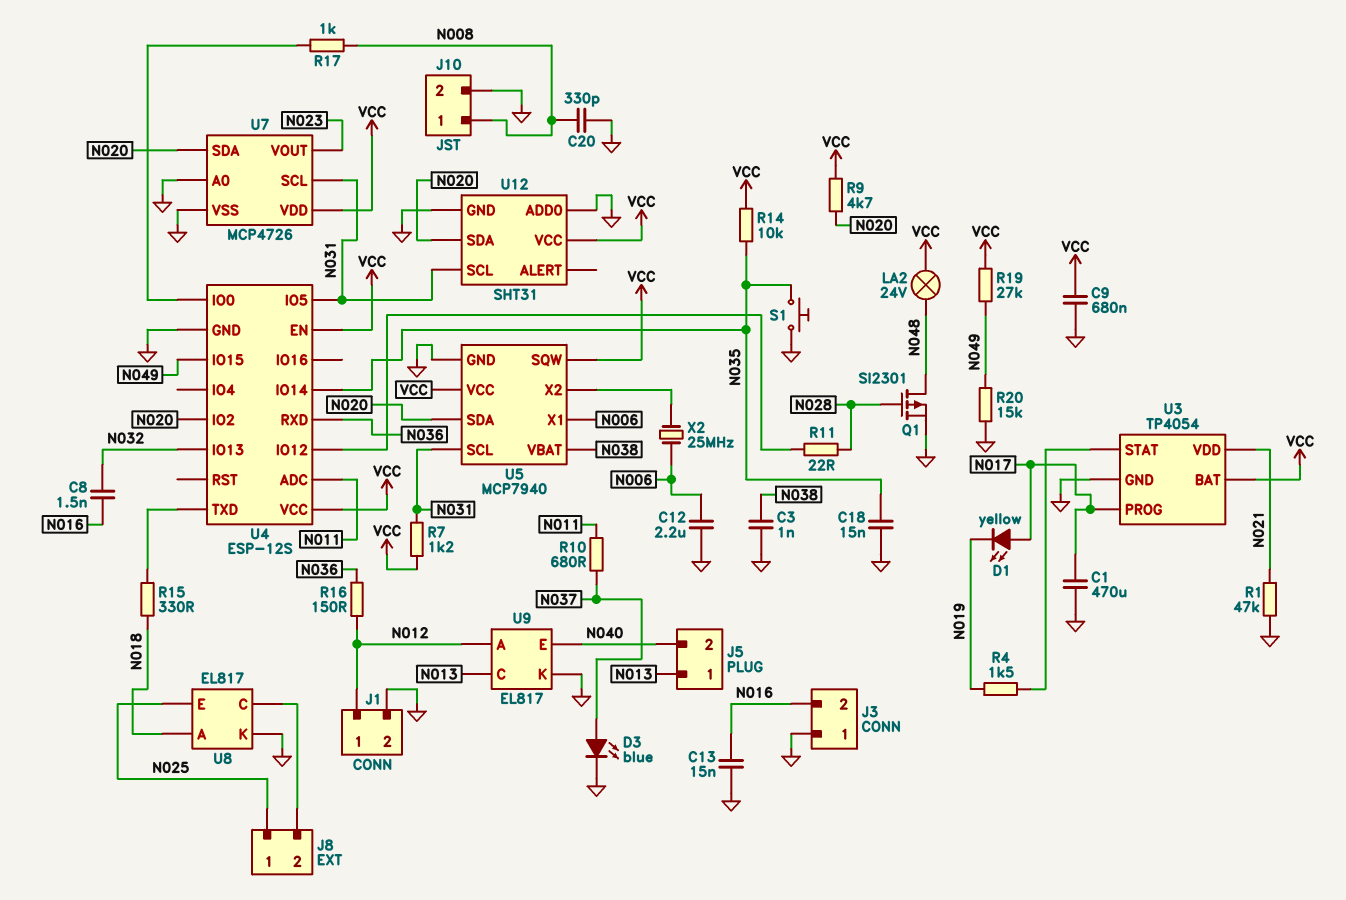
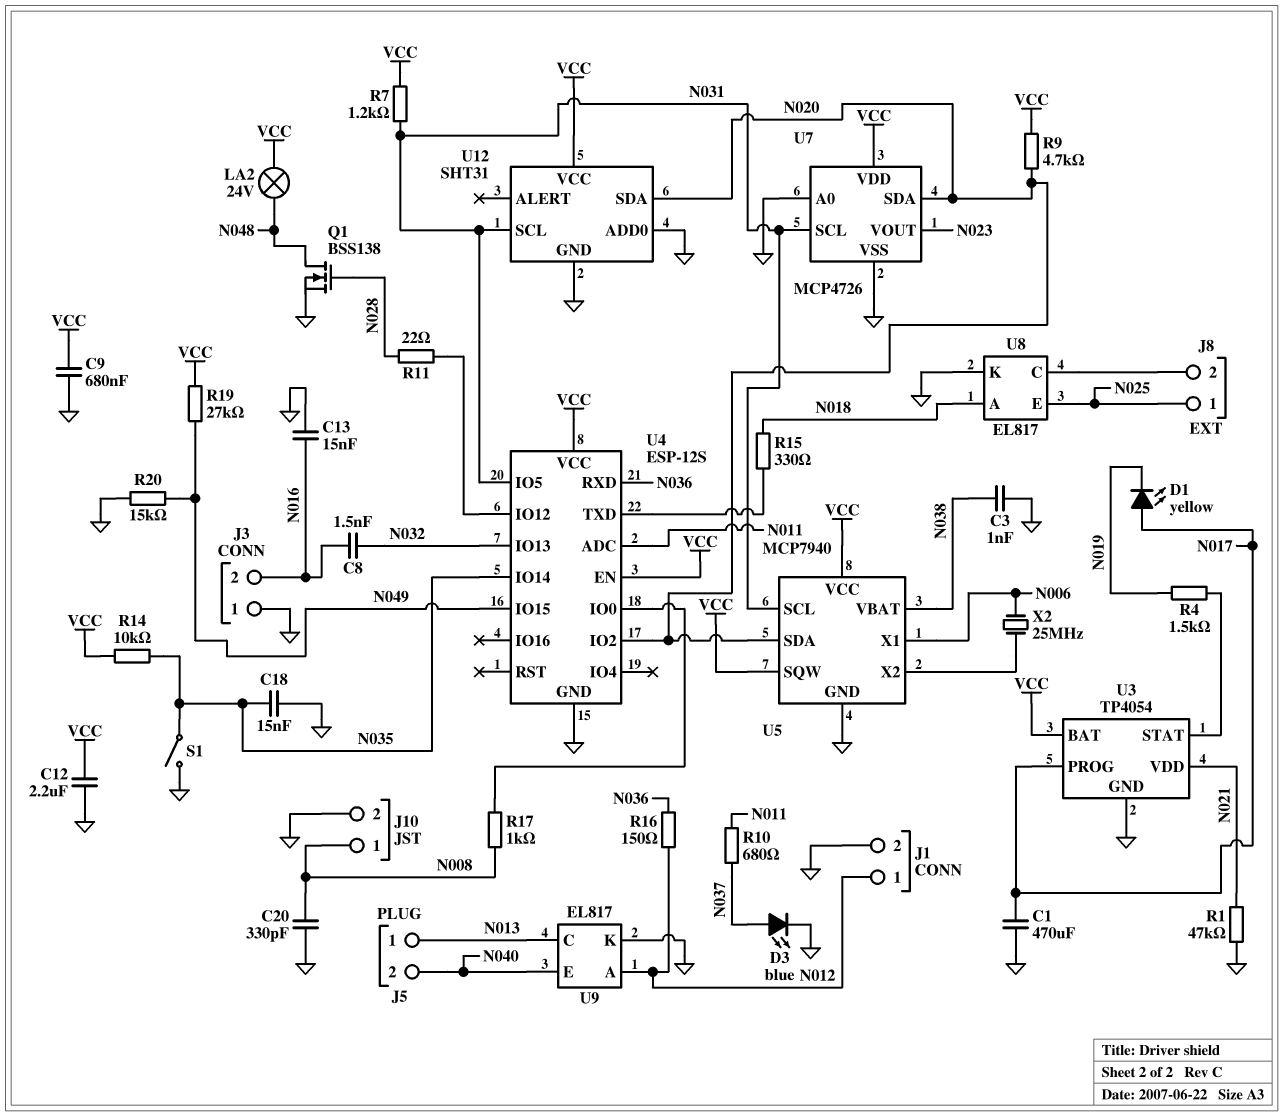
C12: 2.2uF (GND, N006) -> 2.2uF (GND, VCC)
Q1: PMOS SI2301 (G N028, D N048, S GND) -> NMOS BSS138 (G N028, D N048, S GND)
S1: button (GND, N035) -> switch (GND, N035)

